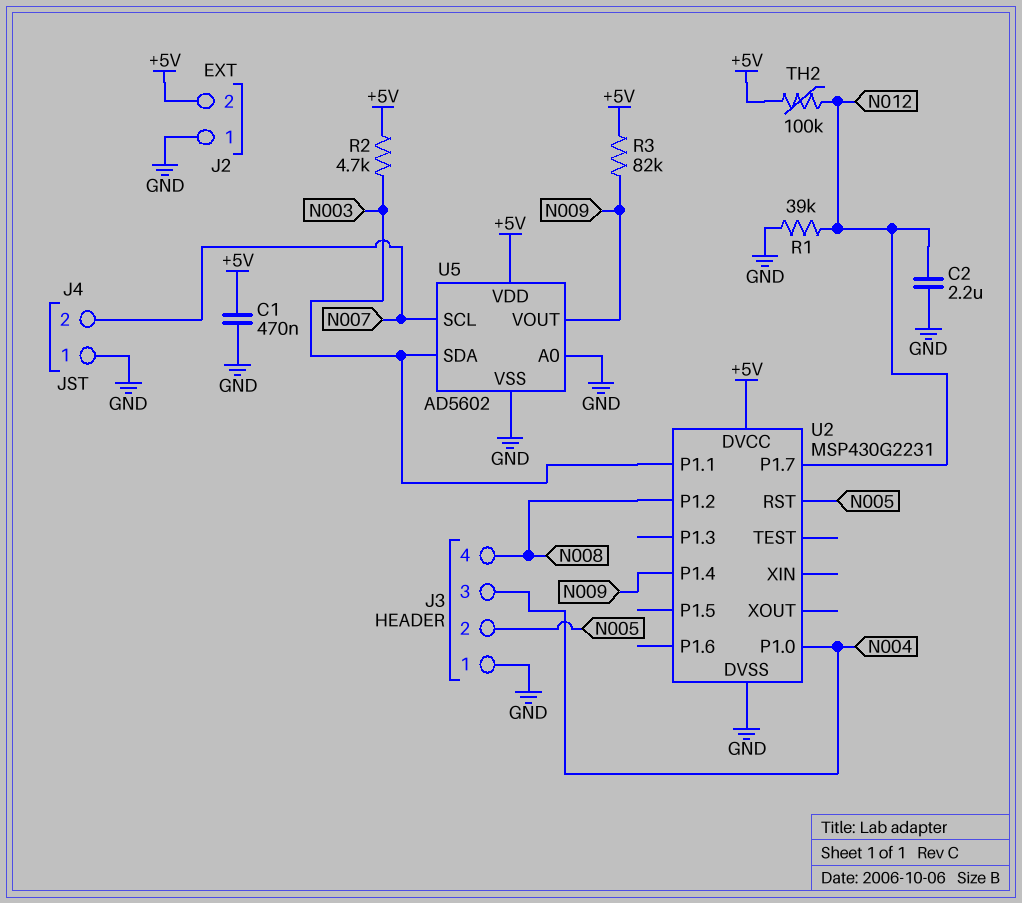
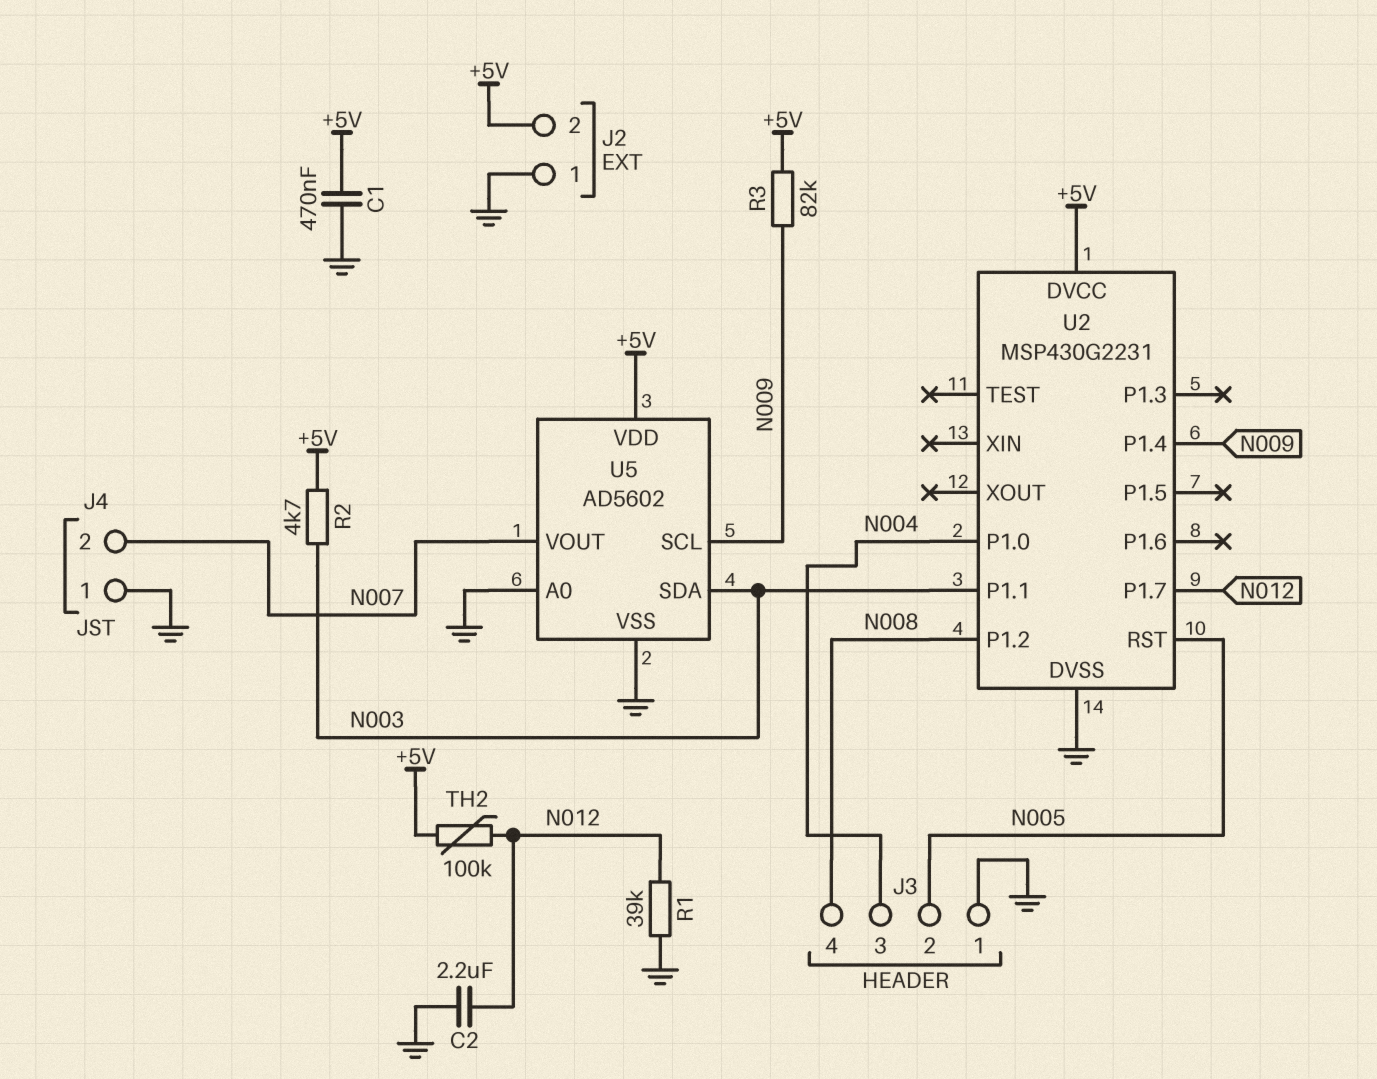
U5 pin SCL: N007 -> N009
U5 pin VOUT: N009 -> N007

